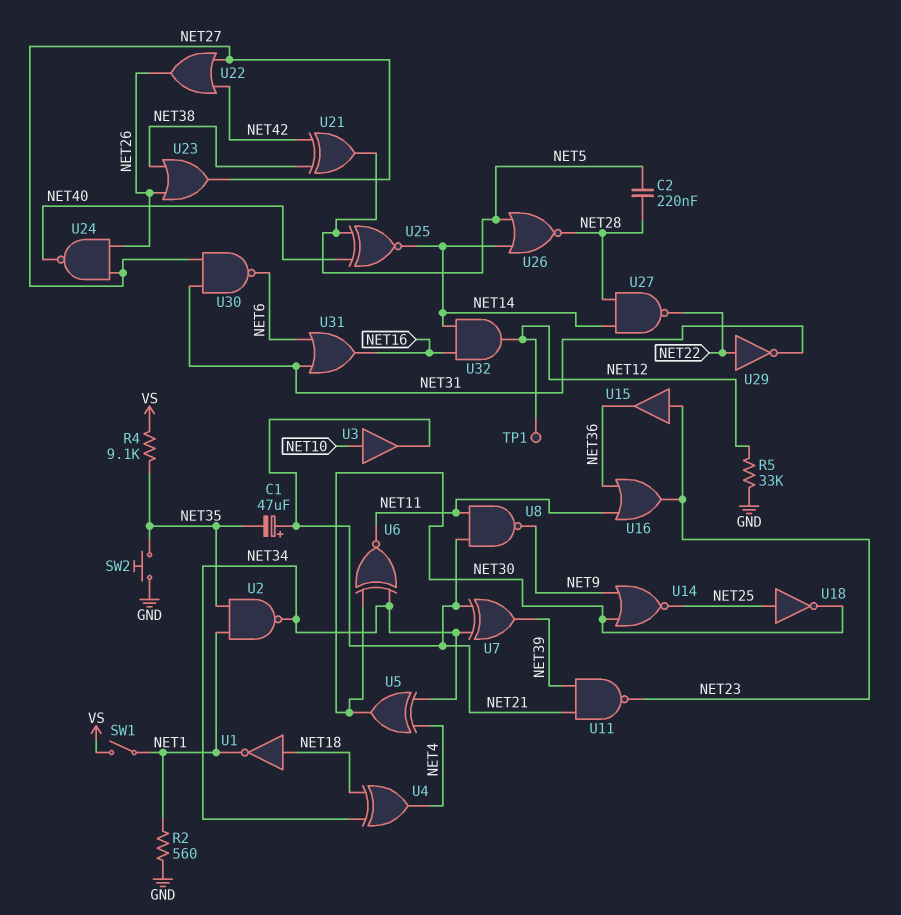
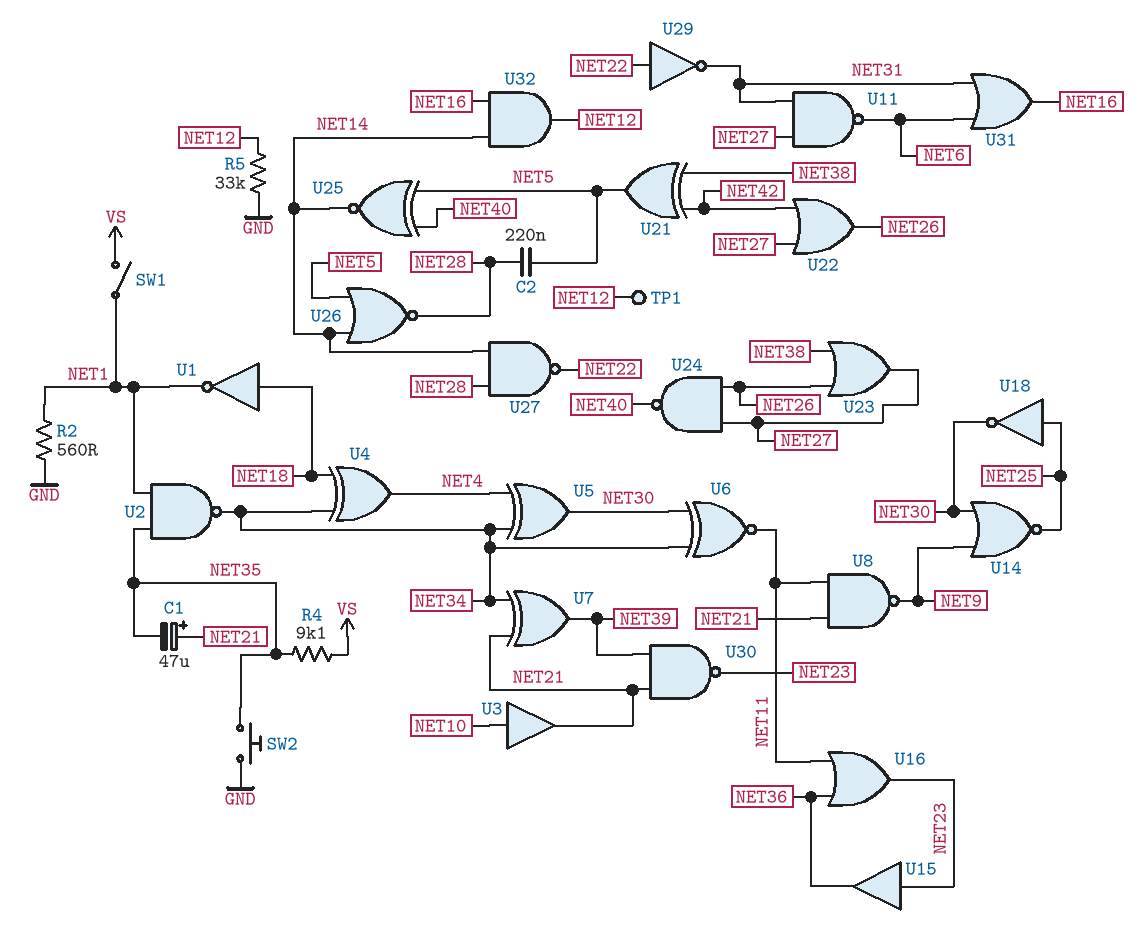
U11: NAND (in NET21, in NET39, out NET23) -> NAND (in NET27, in NET31, out NET6)
U30: NAND (in NET27, in NET31, out NET6) -> NAND (in NET21, in NET39, out NET23)

